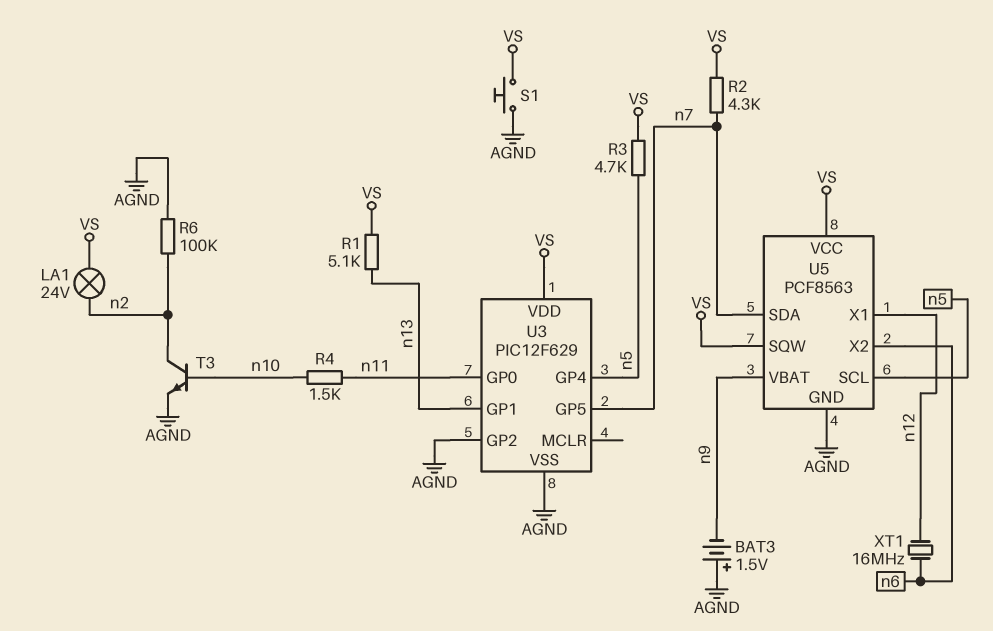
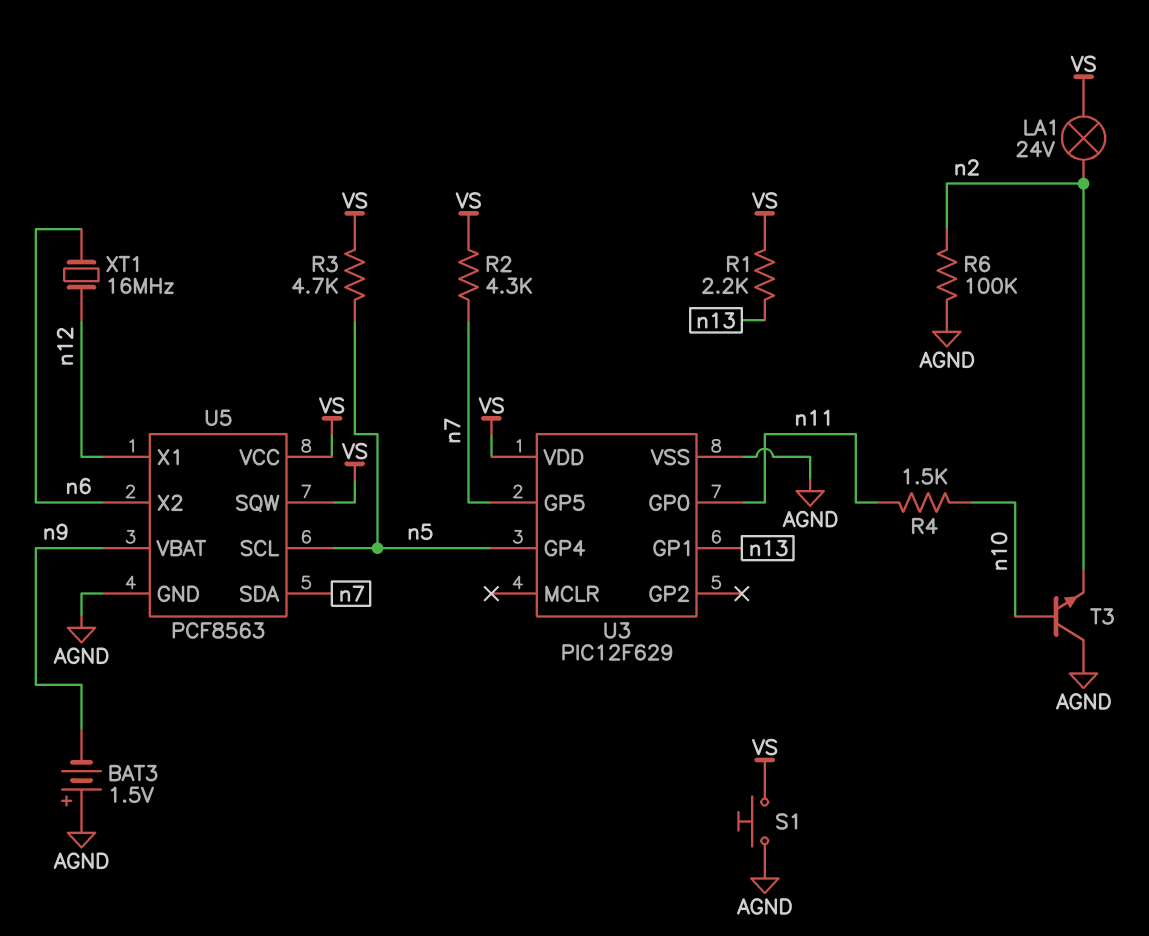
R1: 5.1k (VS, n13) -> 2.2k (VS, n13)
T3: NPN (B n10, C n2, E AGND) -> NPN (B n10, C AGND, E n2)
U3 pin GP2: AGND -> none

